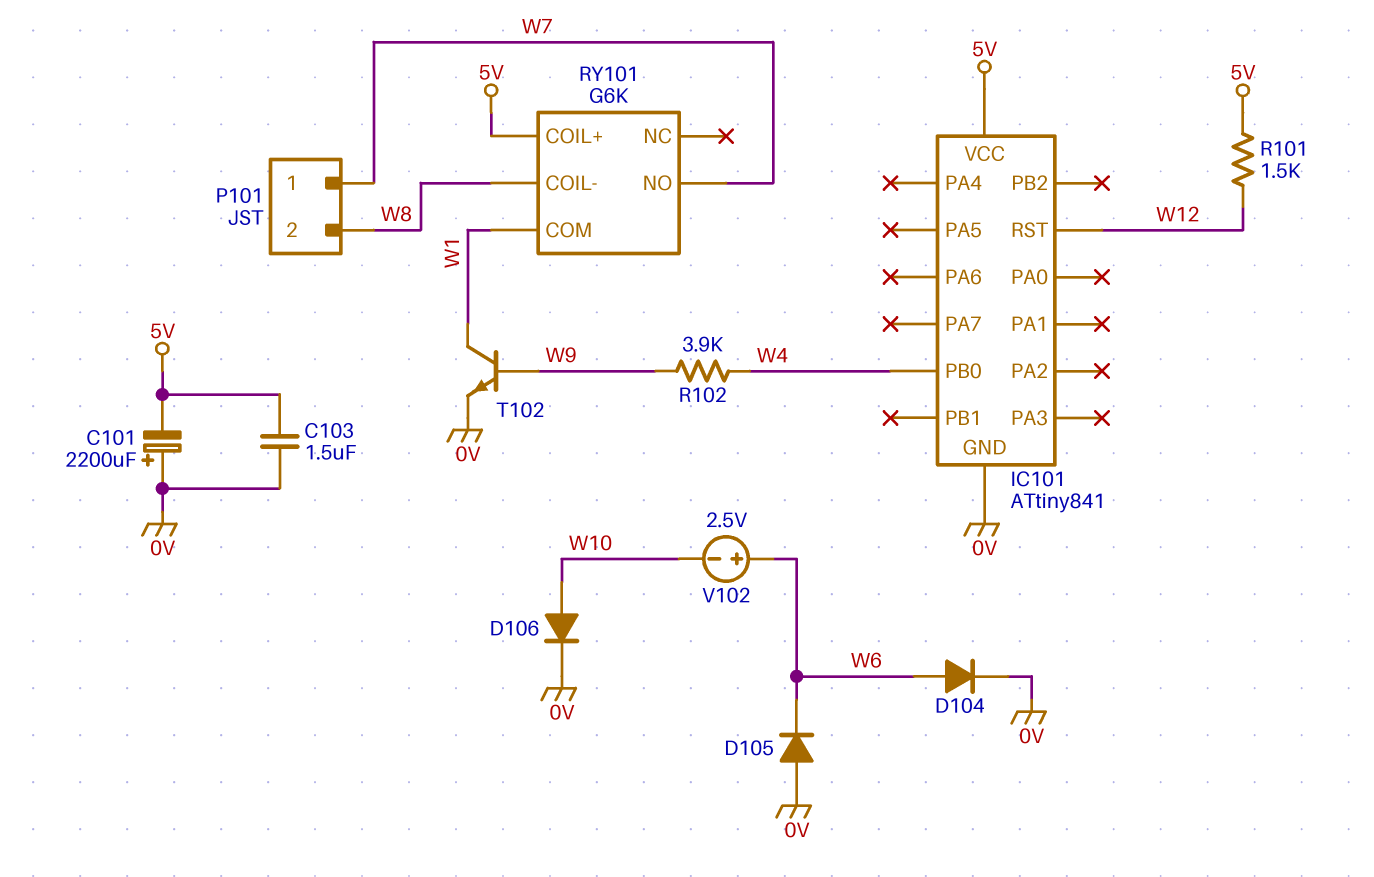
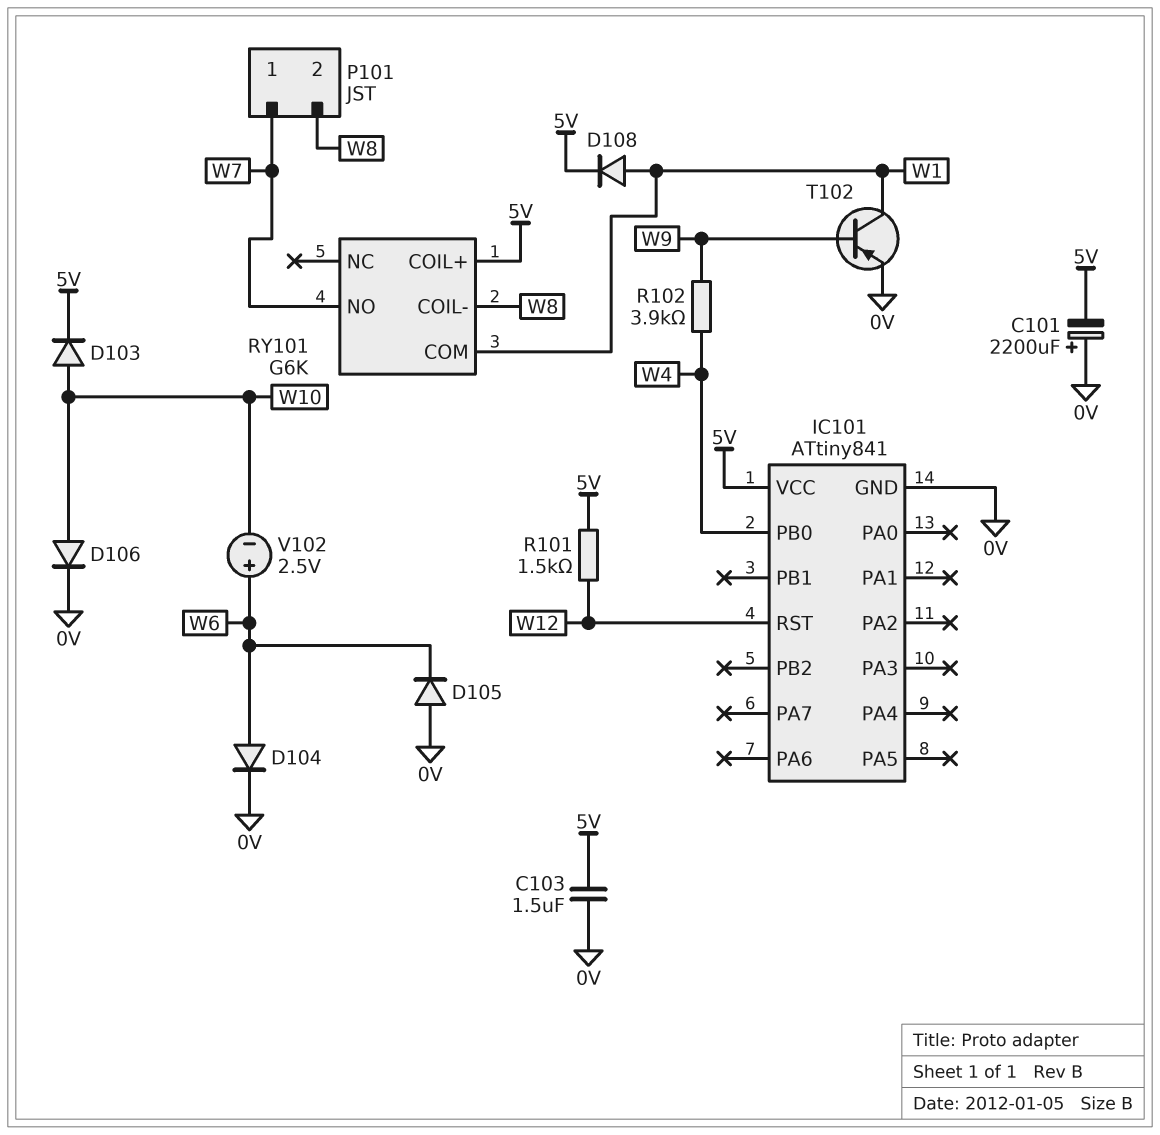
D103: none -> diode (A W10, K 5V)
D108: none -> diode (A W1, K 5V)
T102: NPN (B W9, C W1, E 0V) -> PNP (B W9, C W1, E 0V)

